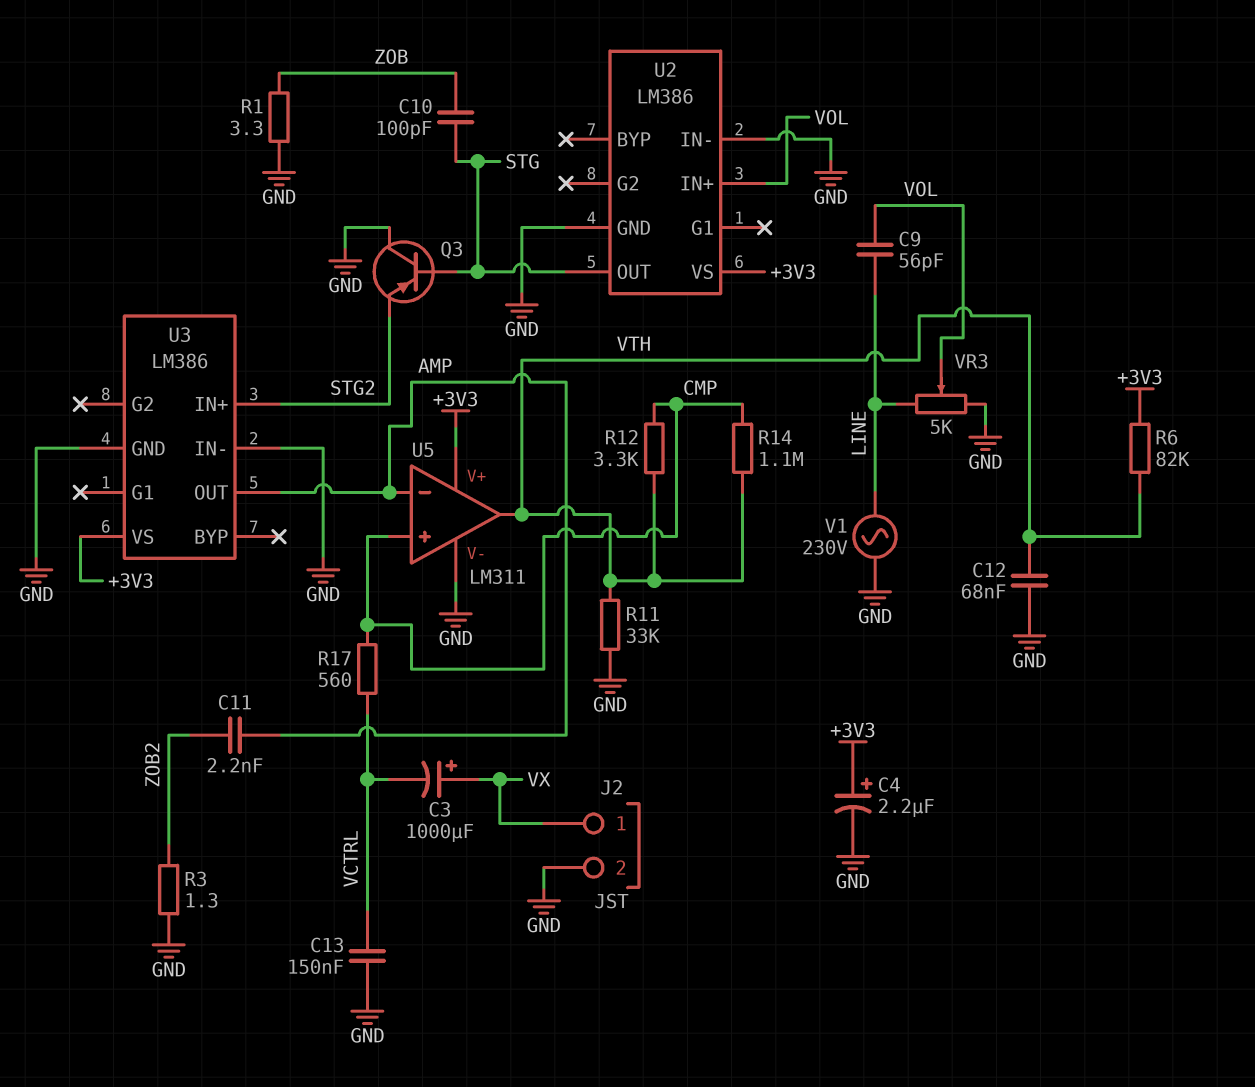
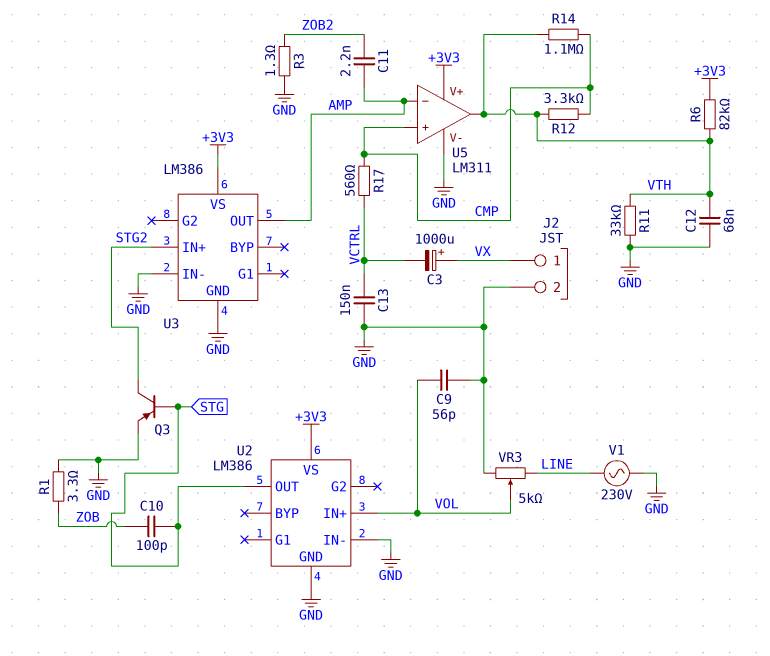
C4: 2.2uF (plus +3V3, minus GND) -> none
C9: 56pF (LINE, VOL) -> 56pF (GND, VOL)
Q3: PNP (B STG, C GND, E STG2) -> PNP (B STG, C STG2, E GND)

